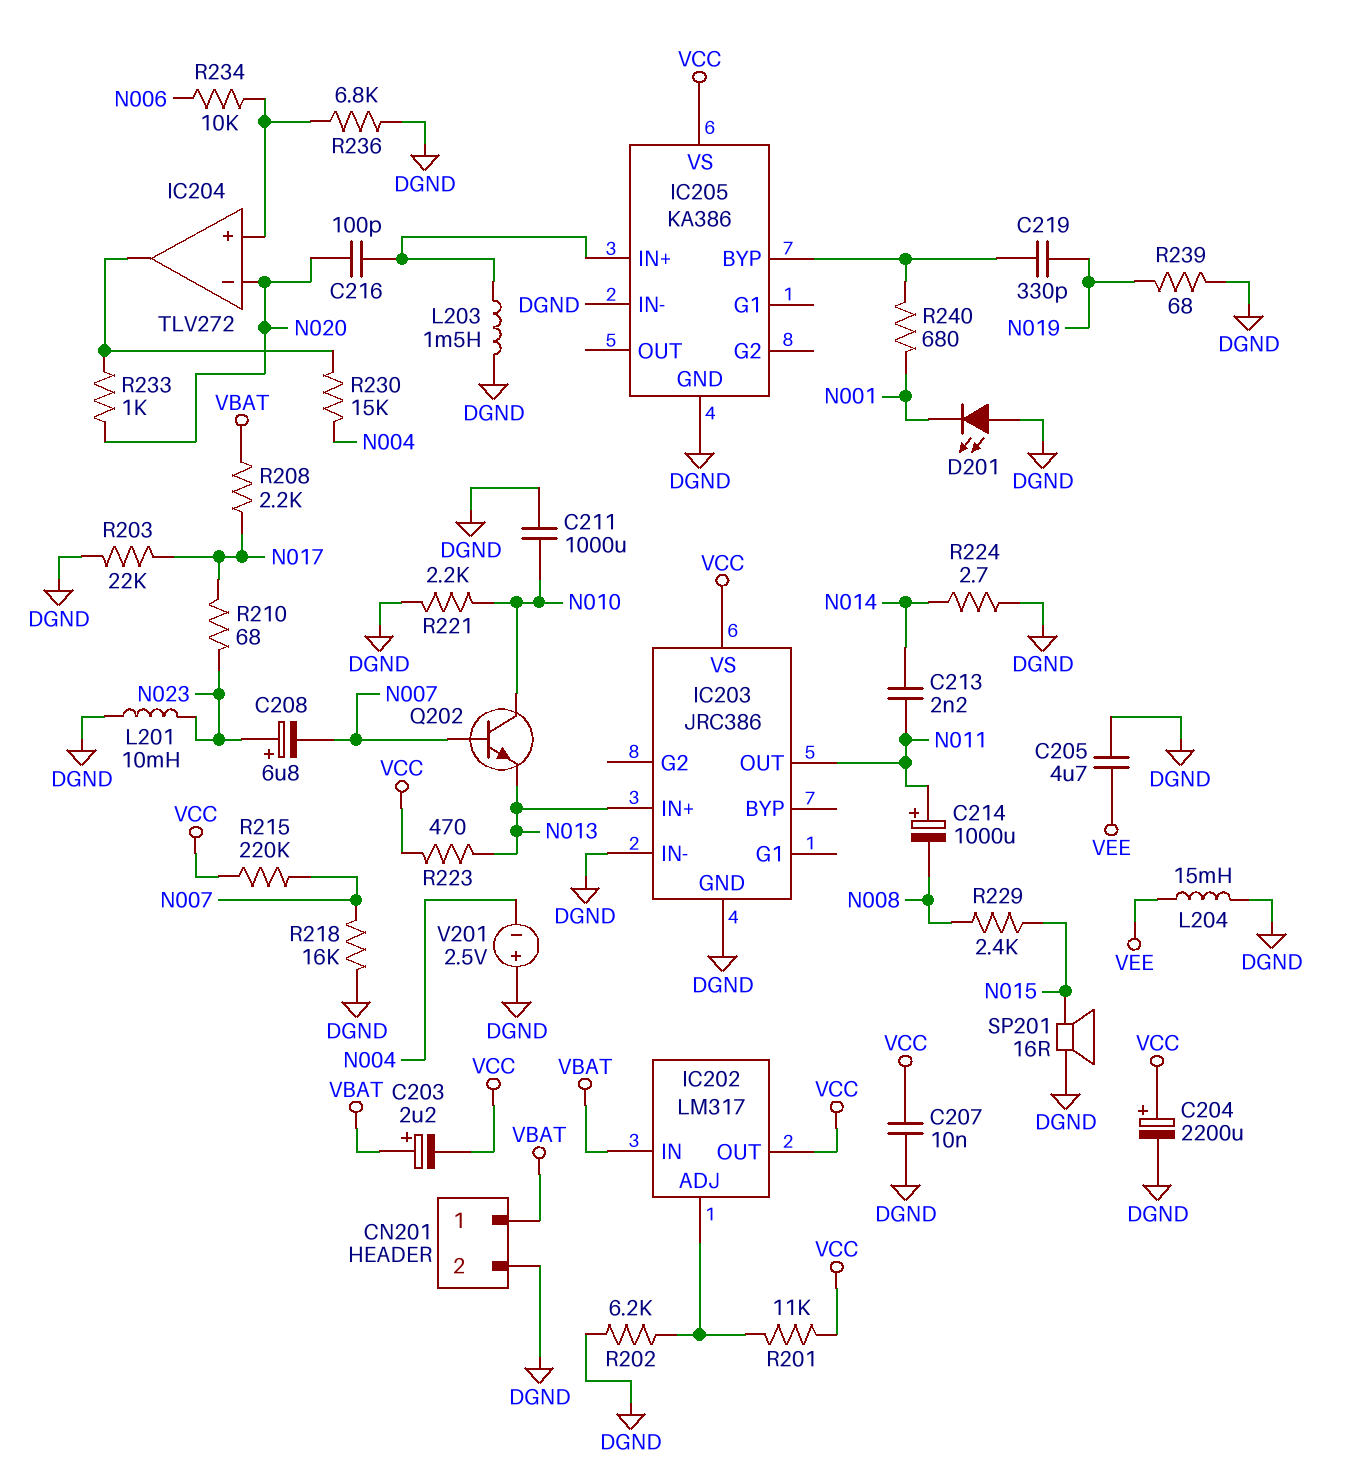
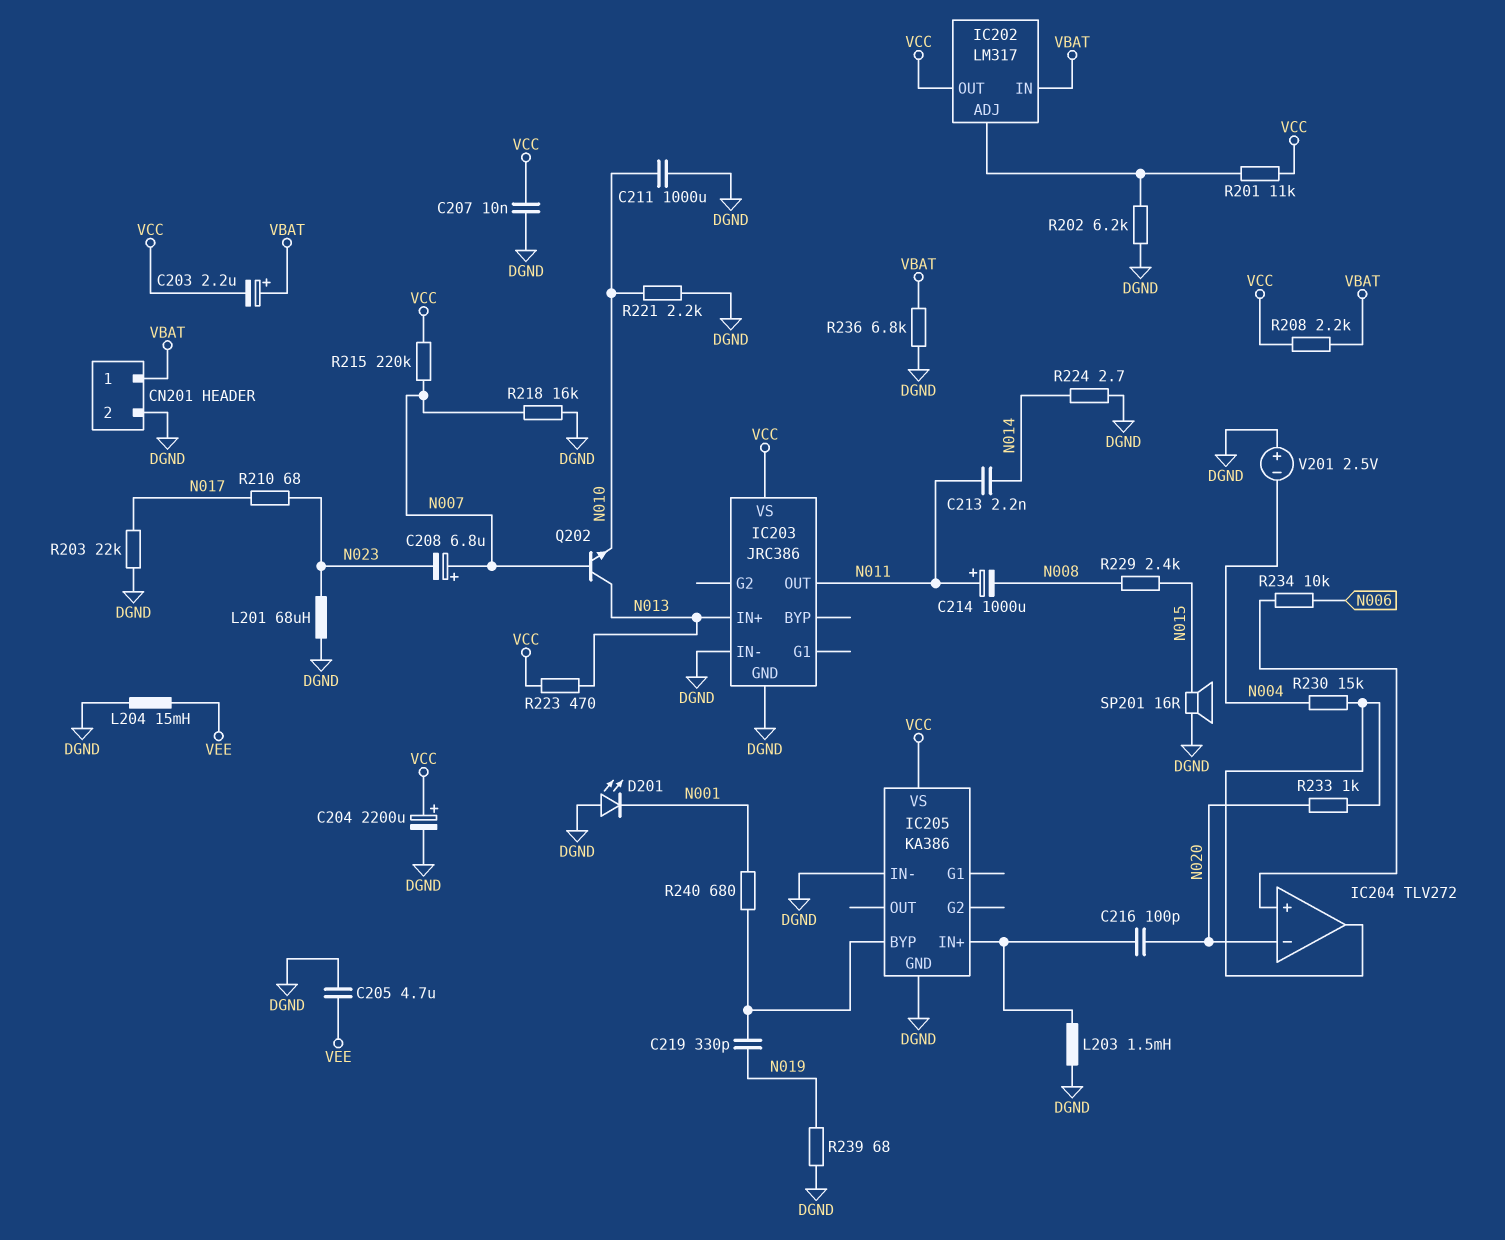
C208: 6.8uF (plus N023, minus N007) -> 6.8uF (plus N007, minus N023)
L201: 10mH (DGND, N023) -> 68uH (DGND, N023)
Q202: NPN (B N007, C N010, E N013) -> NPN (B N007, C N013, E N010)
R208: 2.2k (N017, VBAT) -> 2.2k (VBAT, VCC)
R236: 6.8k (DGND, IC204/in+) -> 6.8k (DGND, VBAT)

